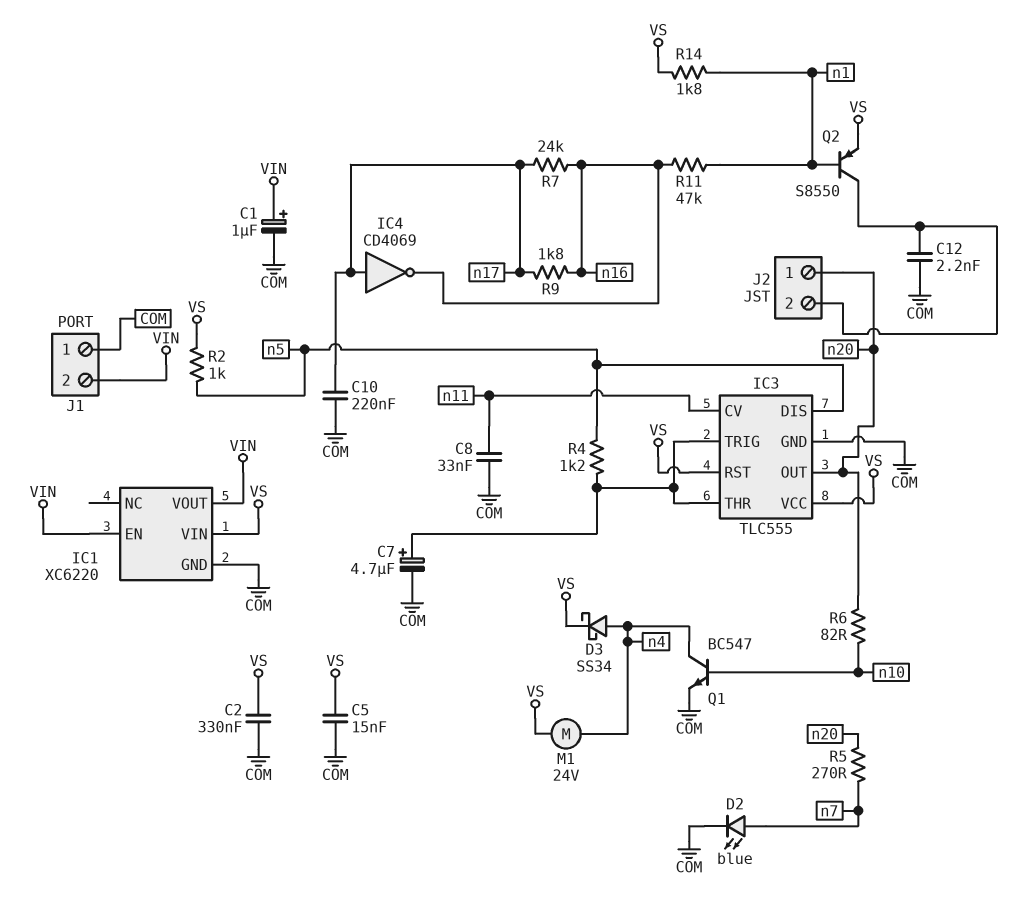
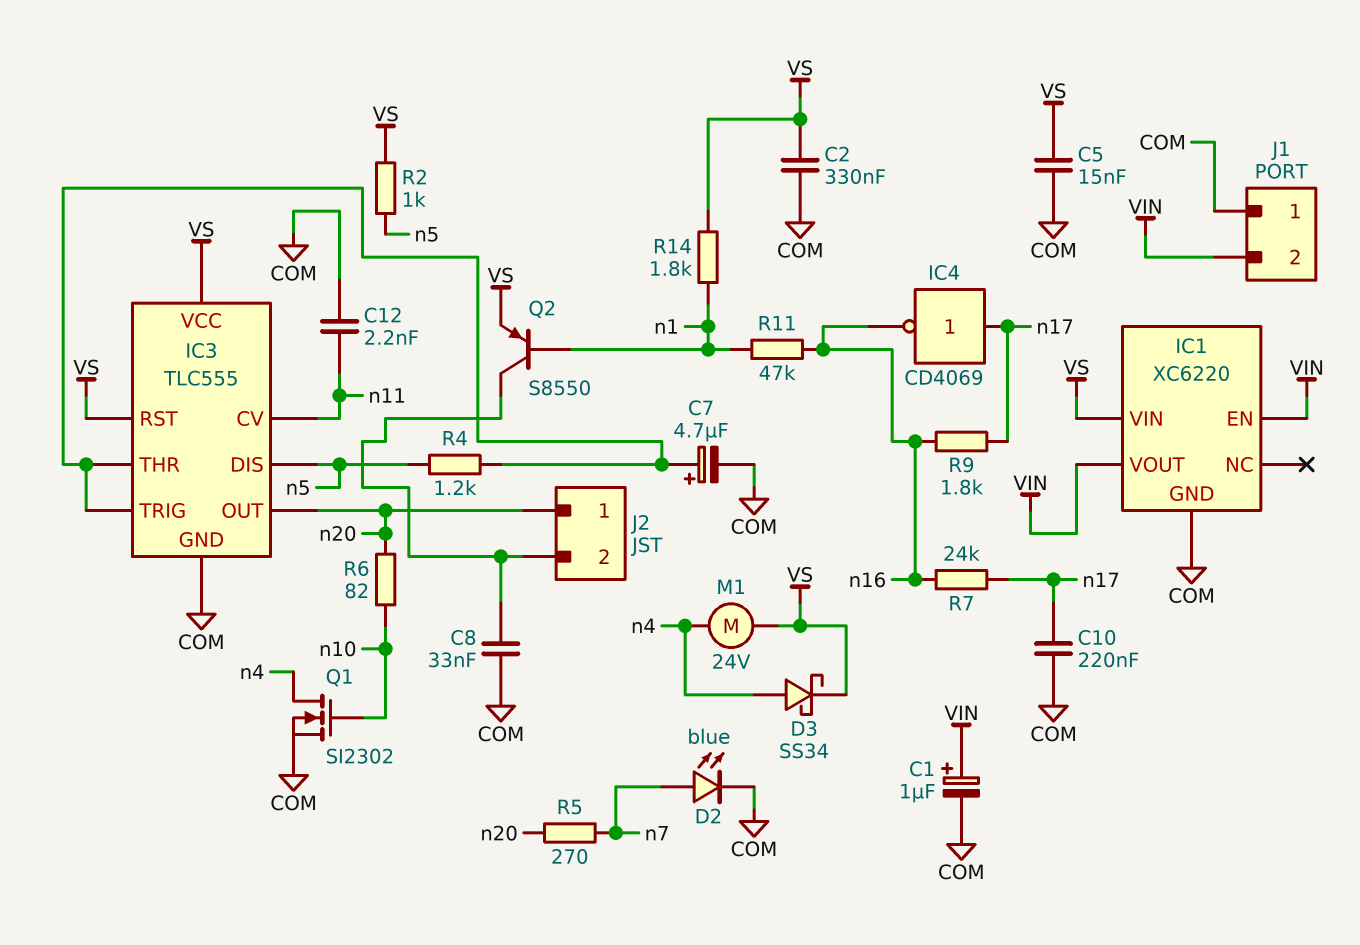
C8: 33nF (COM, n11) -> 33nF (COM, J2/2)
C12: 2.2nF (COM, J2/2) -> 2.2nF (COM, n11)
Q1: NPN BC547 (B n10, C n4, E COM) -> NMOS SI2302 (G n10, D n4, S COM)

